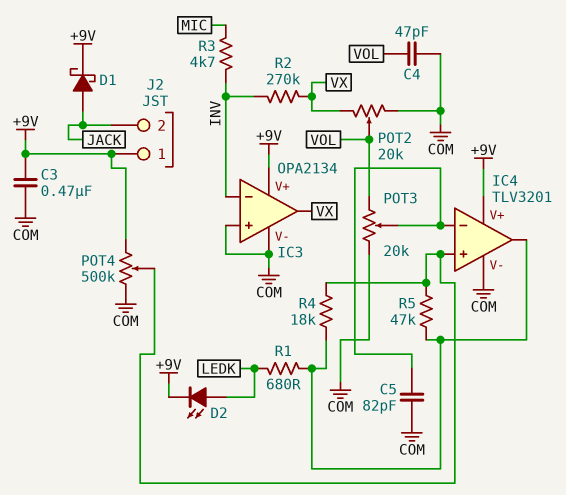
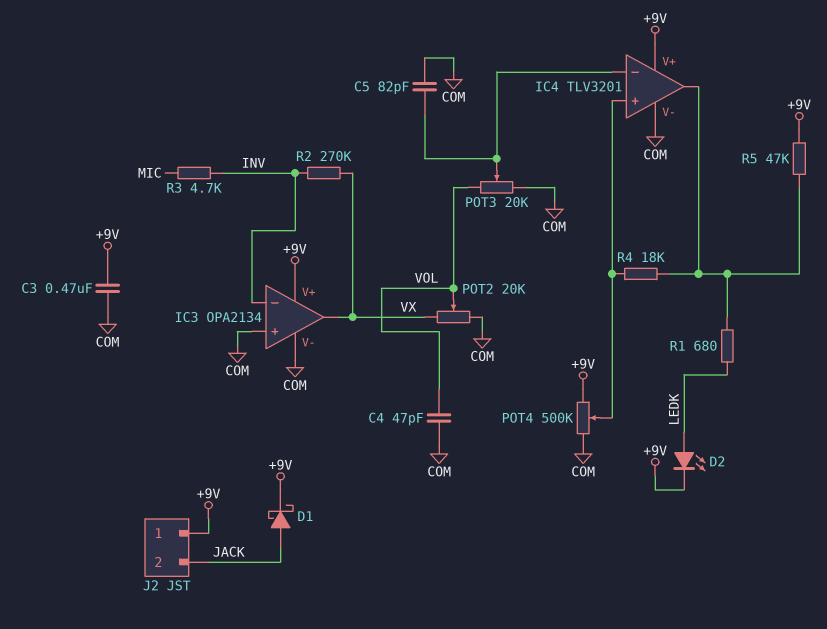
R5: 47k (IC4/in+, IC4/out) -> 47k (+9V, IC4/out)

